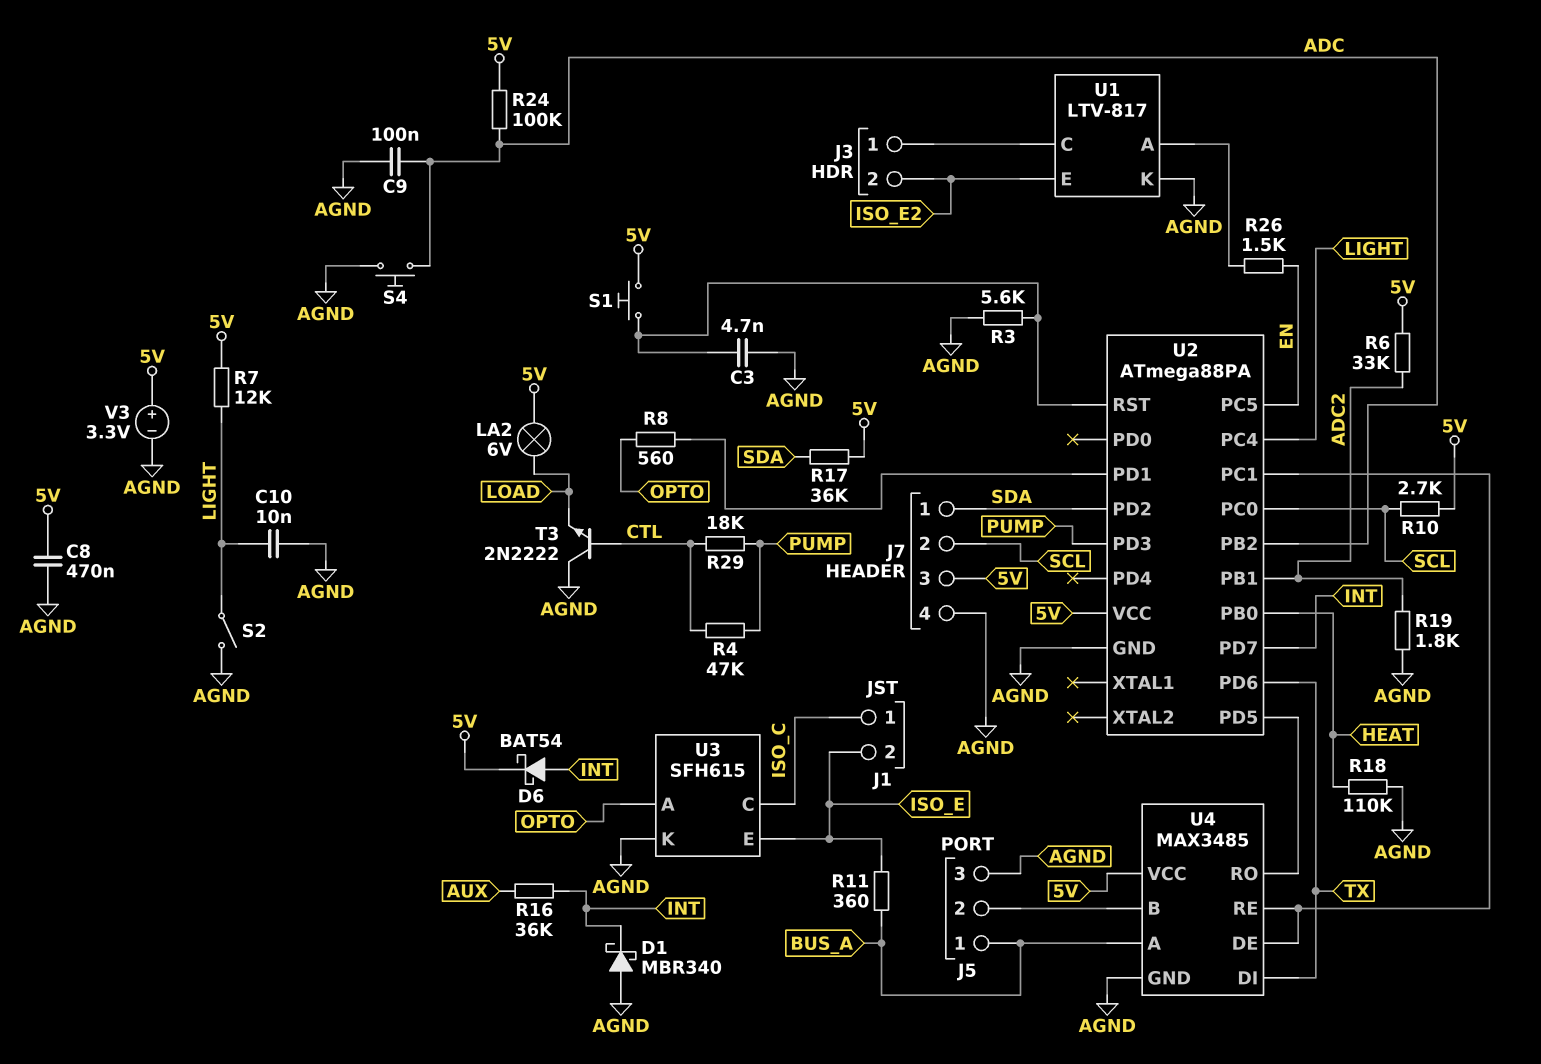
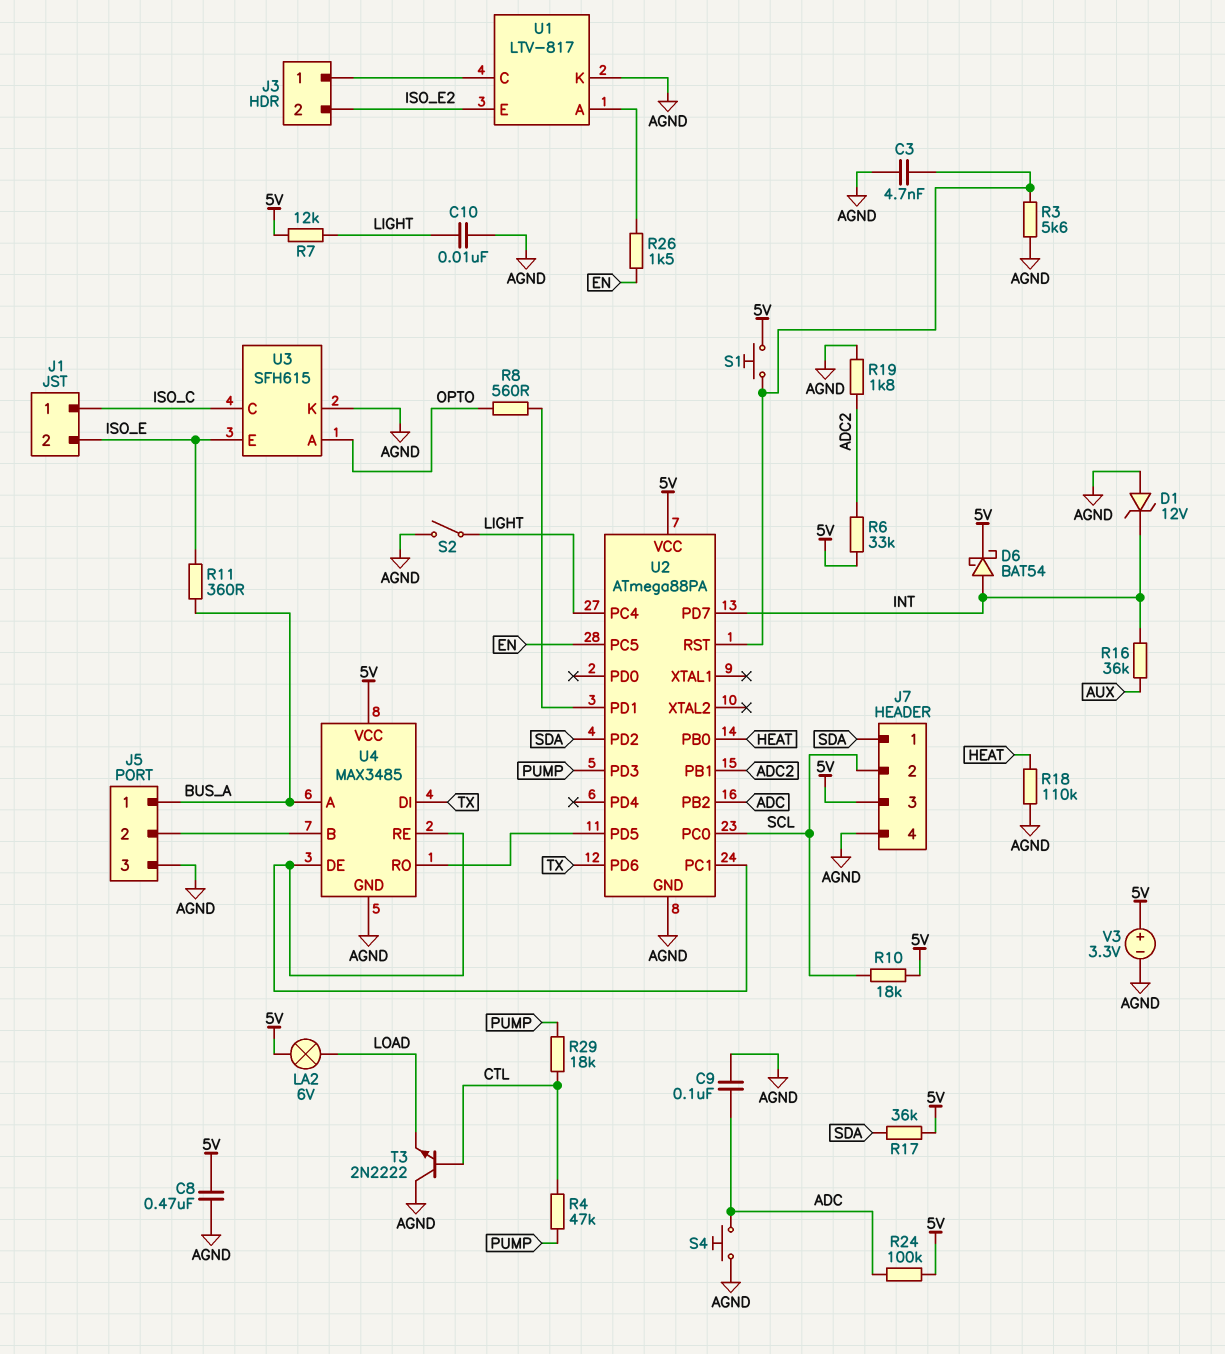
D1: schottky MBR340 (A AGND, K INT) -> zener 12V (A AGND, K INT)
R10: 2.7k (5V, SCL) -> 18k (5V, SCL)

